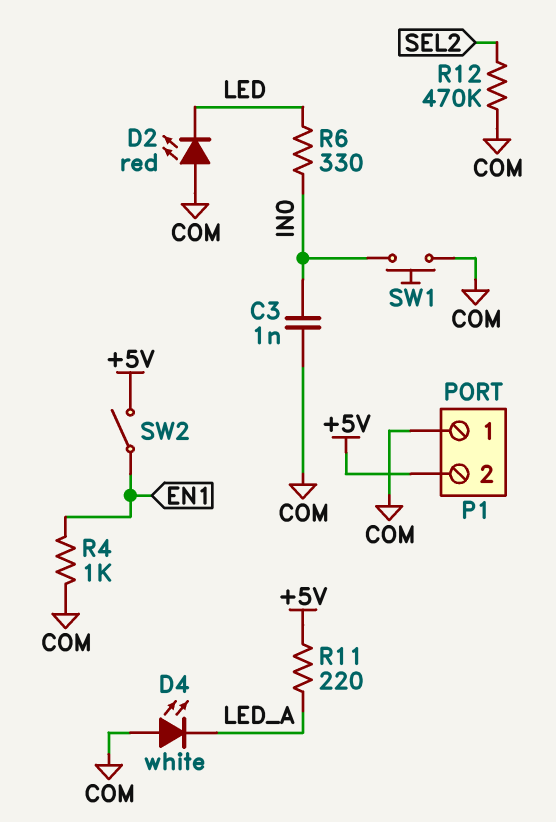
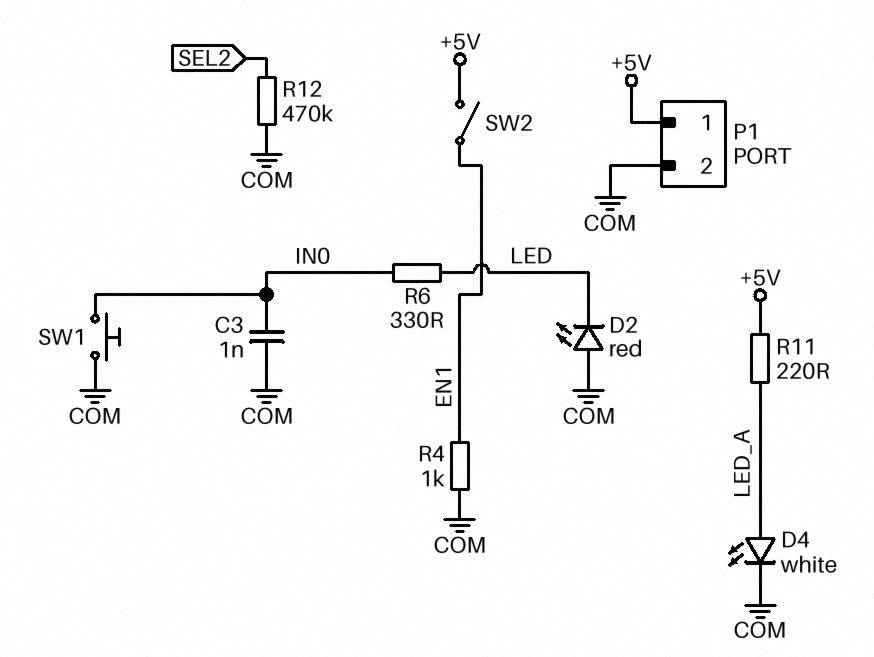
D4: LED white (A COM, K LED_A) -> LED white (A LED_A, K COM)
P1 pin 1: COM -> +5V
P1 pin 2: +5V -> COM

